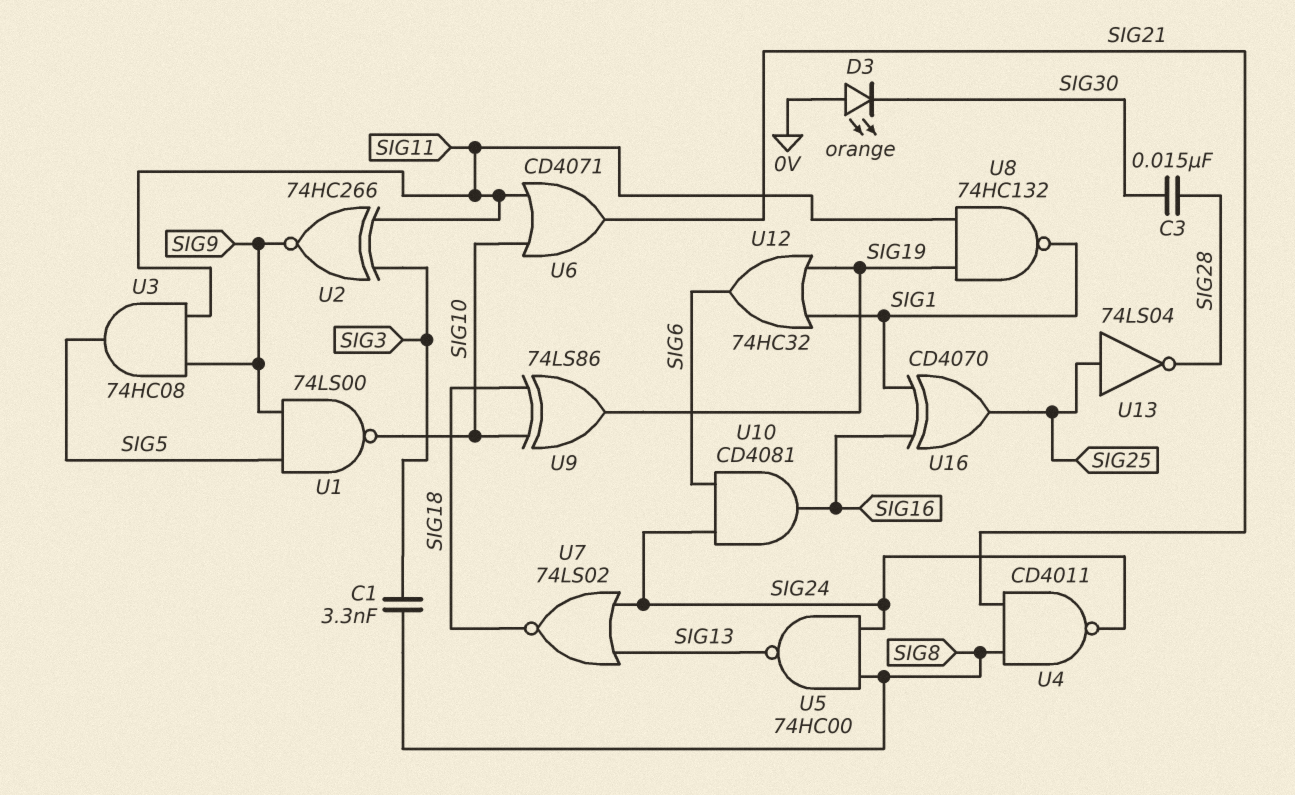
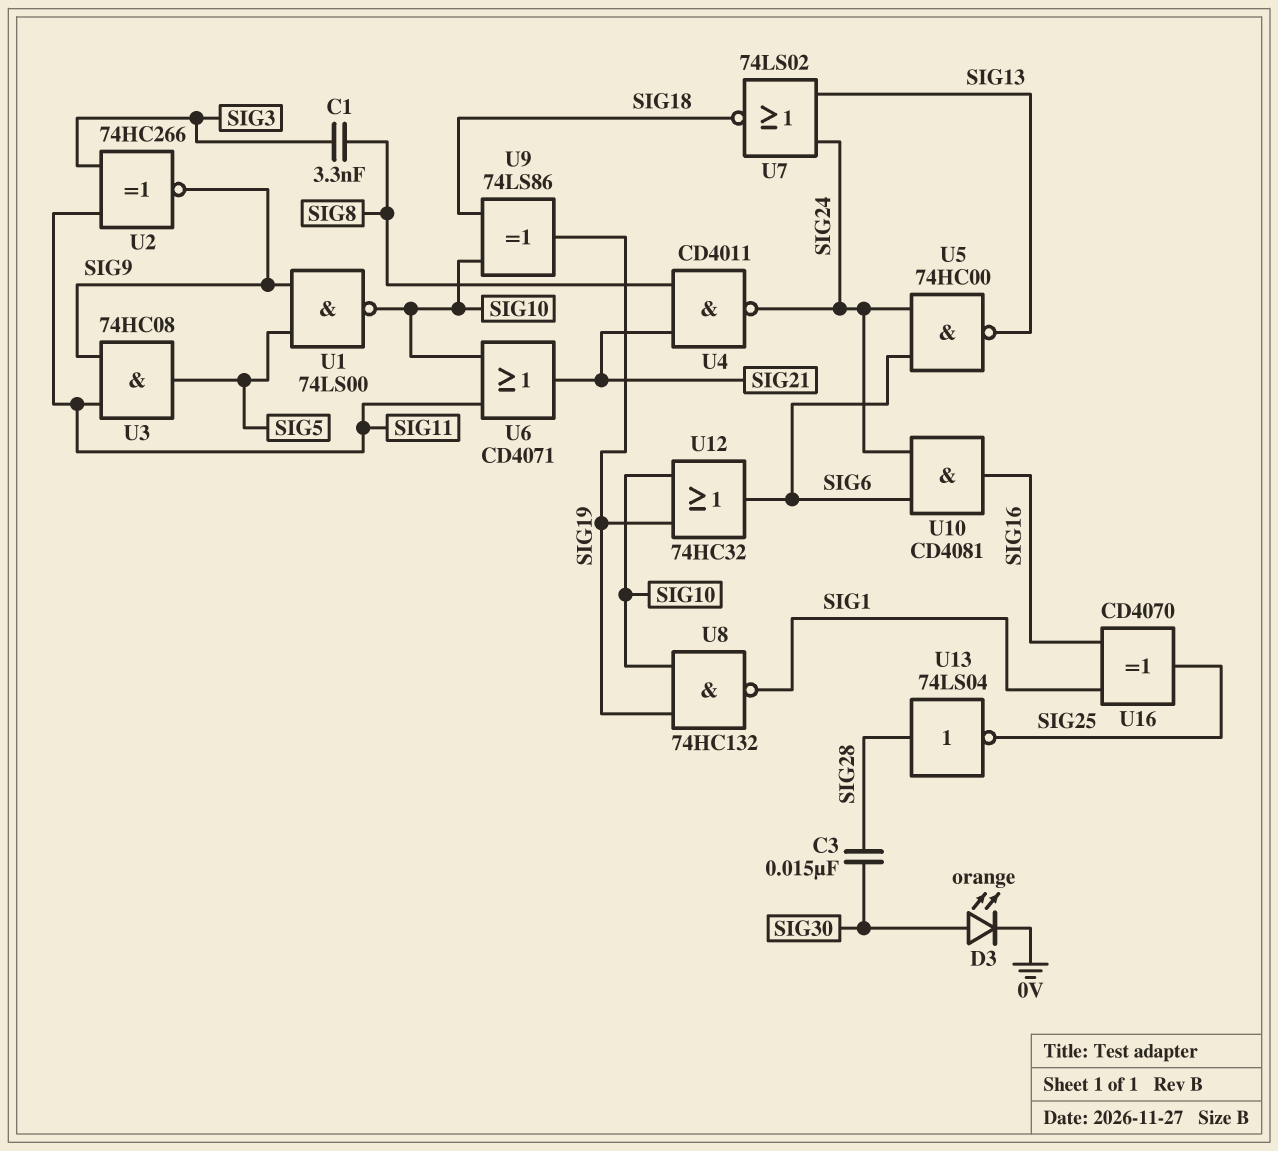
D3: LED orange (A 0V, K SIG30) -> LED orange (A SIG30, K 0V)
U5: NAND 74HC00 (in SIG8, in SIG24, out SIG13) -> NAND 74HC00 (in SIG6, in SIG24, out SIG13)
U8: NAND 74HC132 (in SIG11, in SIG19, out SIG1) -> NAND 74HC132 (in SIG10, in SIG19, out SIG1)
U12: OR 74HC32 (in SIG1, in SIG19, out SIG6) -> OR 74HC32 (in SIG10, in SIG19, out SIG6)
U13: NOT 74LS04 (in SIG25, out SIG28) -> NOT 74LS04 (in SIG28, out SIG25)

